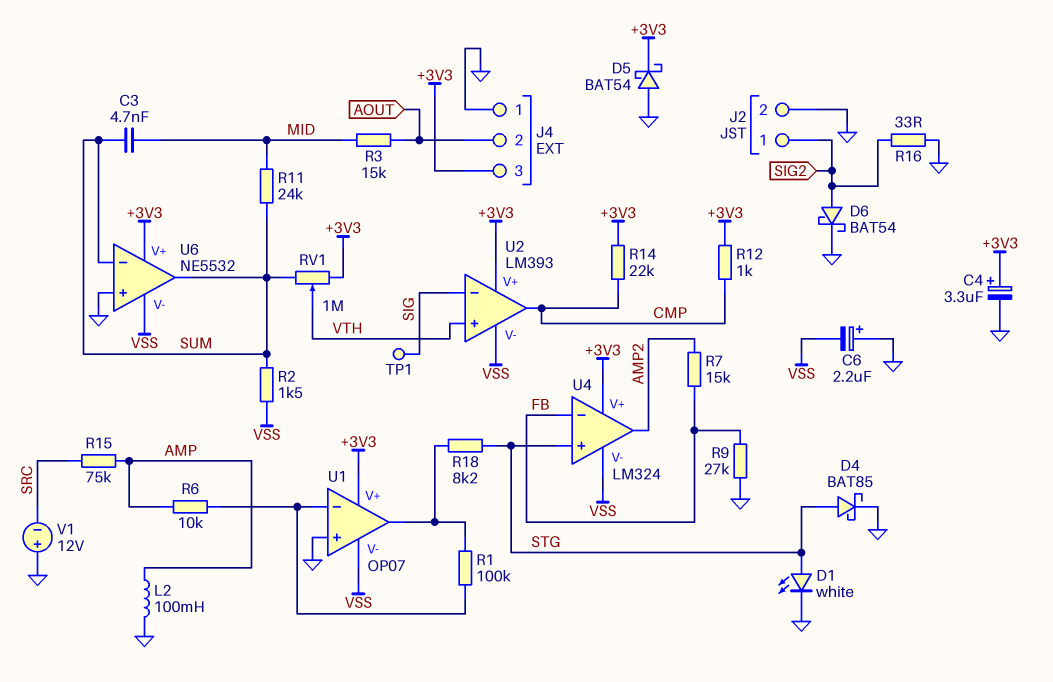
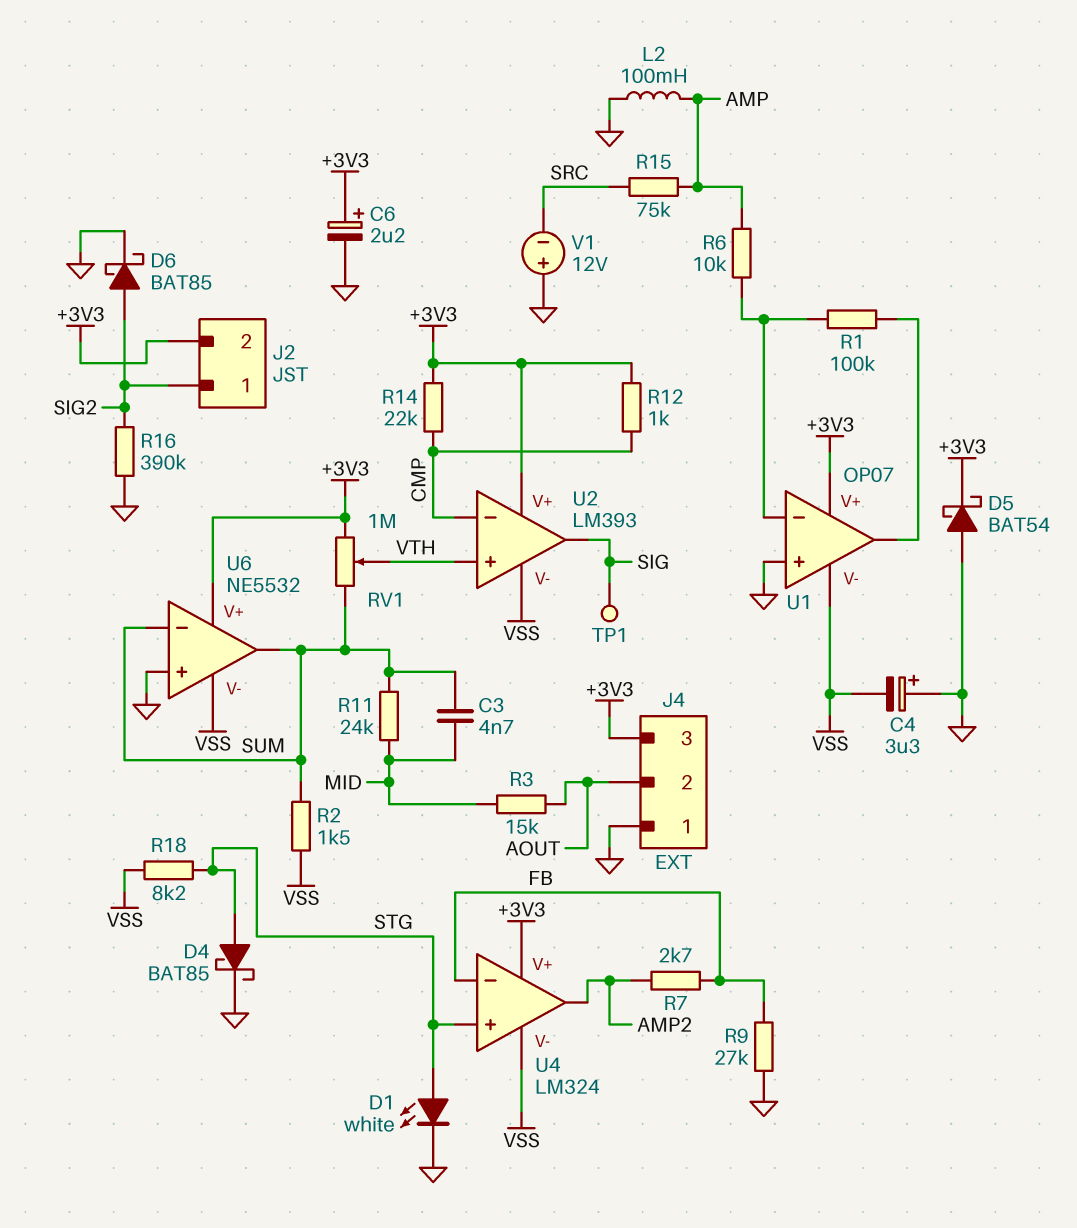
C4: 3.3uF (plus +3V3, minus GND) -> 3.3uF (plus GND, minus VSS)
C6: 2.2uF (plus GND, minus VSS) -> 2.2uF (plus +3V3, minus GND)
D6: schottky BAT54 (A SIG2, K GND) -> schottky BAT85 (A SIG2, K GND)
J2 pin 2: GND -> +3V3
R7: 15k (AMP2, FB) -> 2.7k (AMP2, FB)
R16: 33 (GND, SIG2) -> 390k (GND, SIG2)
R18: 8.2k (STG, U1/out) -> 8.2k (STG, VSS)
U2 pin in-: SIG -> CMP
U2 pin out: CMP -> SIG

